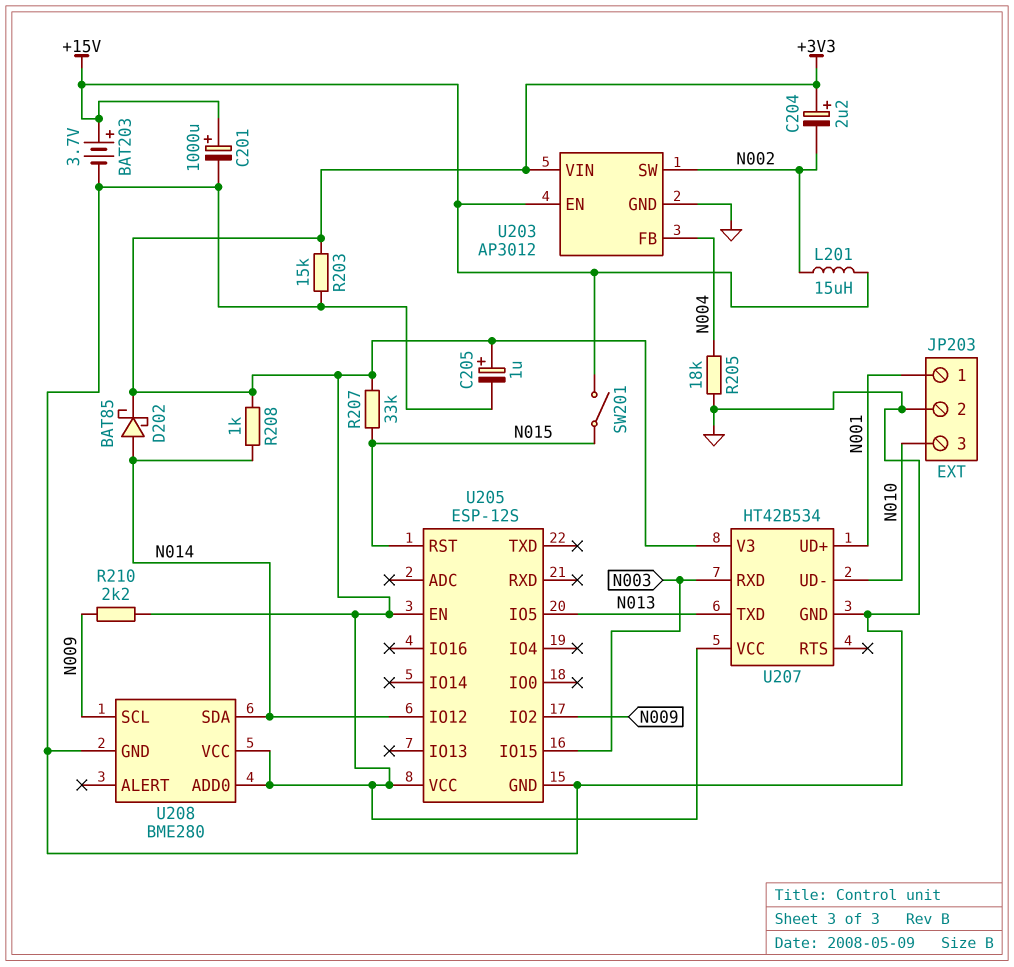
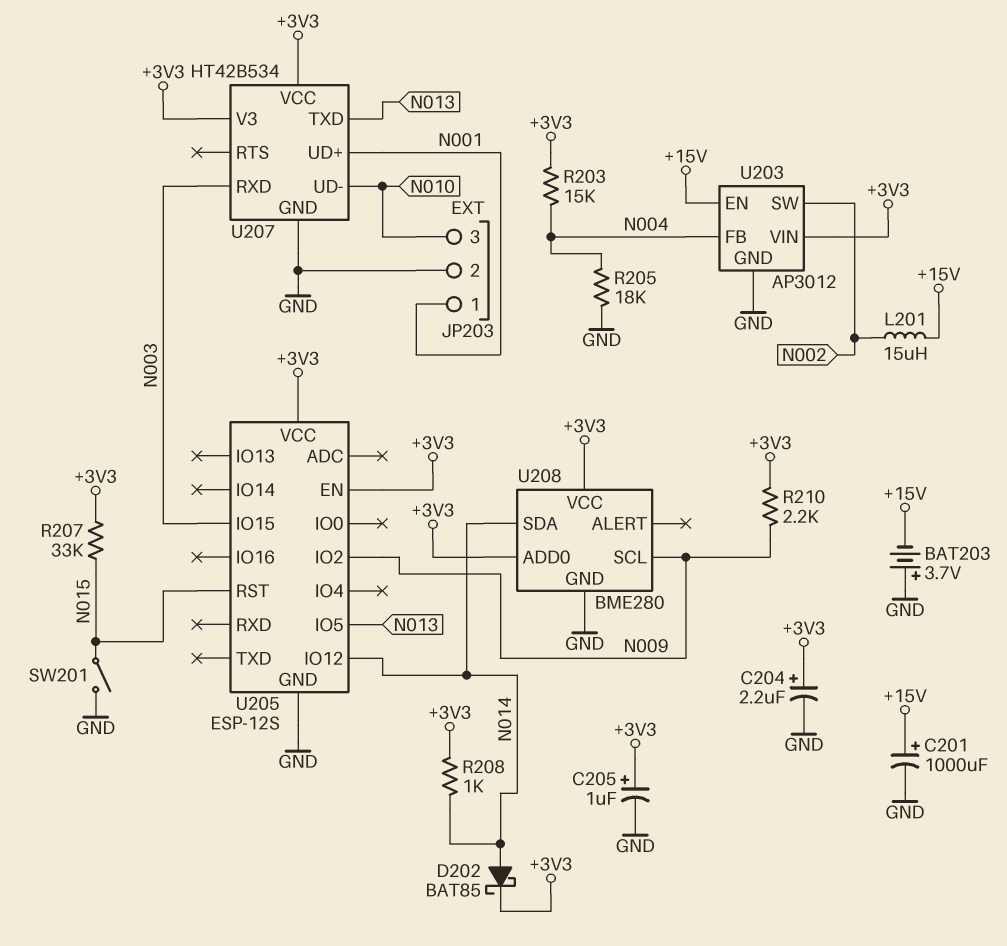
BAT203: 3.7V (plus +15V, minus GND) -> 3.7V (plus GND, minus +15V)
C204: 2.2uF (plus +3V3, minus N002) -> 2.2uF (plus +3V3, minus GND)
R203: 15k (+3V3, GND) -> 15k (+3V3, N004)
SW201: switch (+15V, N015) -> switch (GND, N015)

